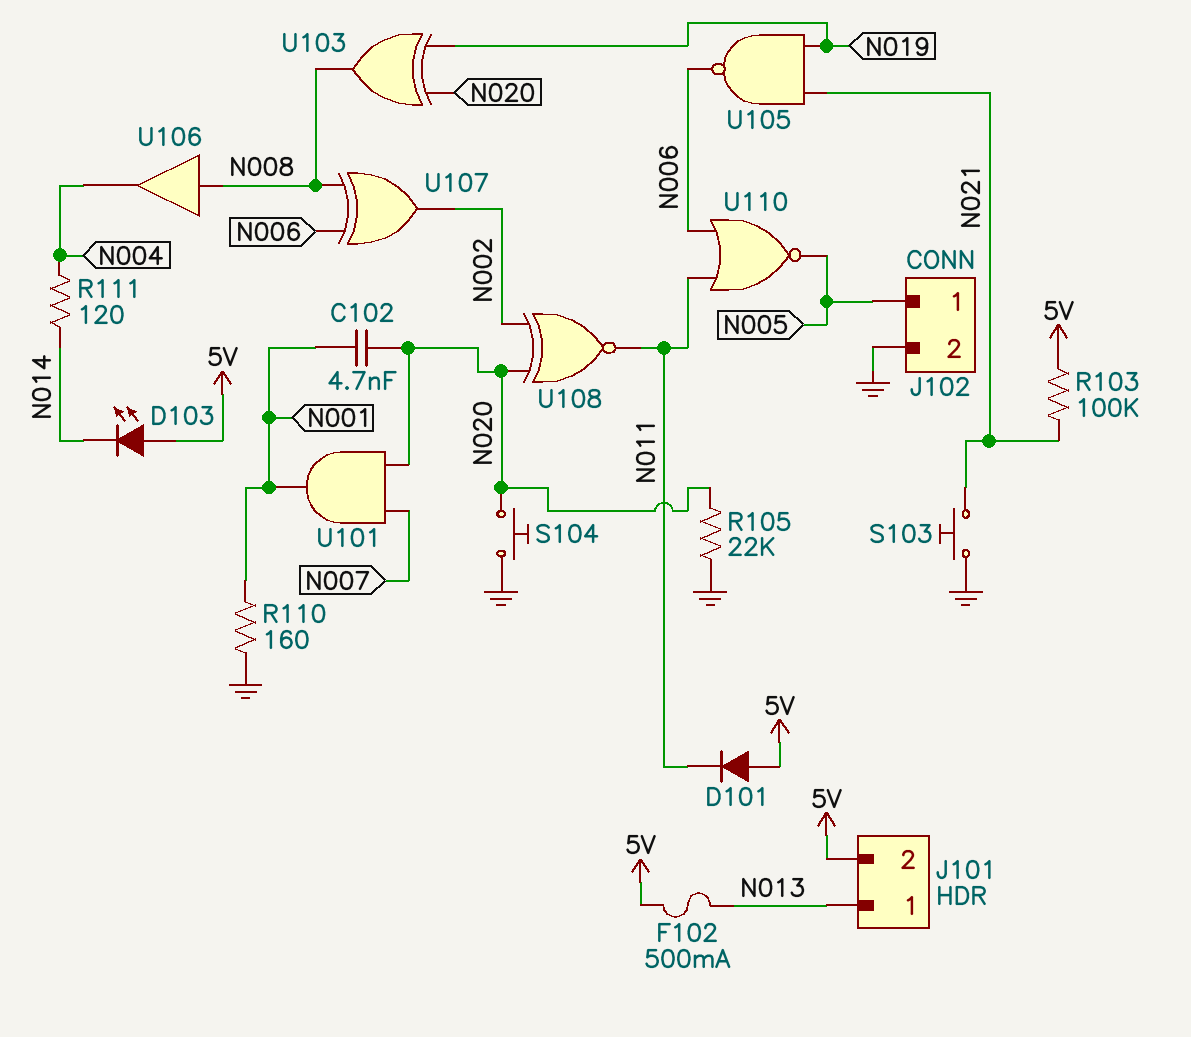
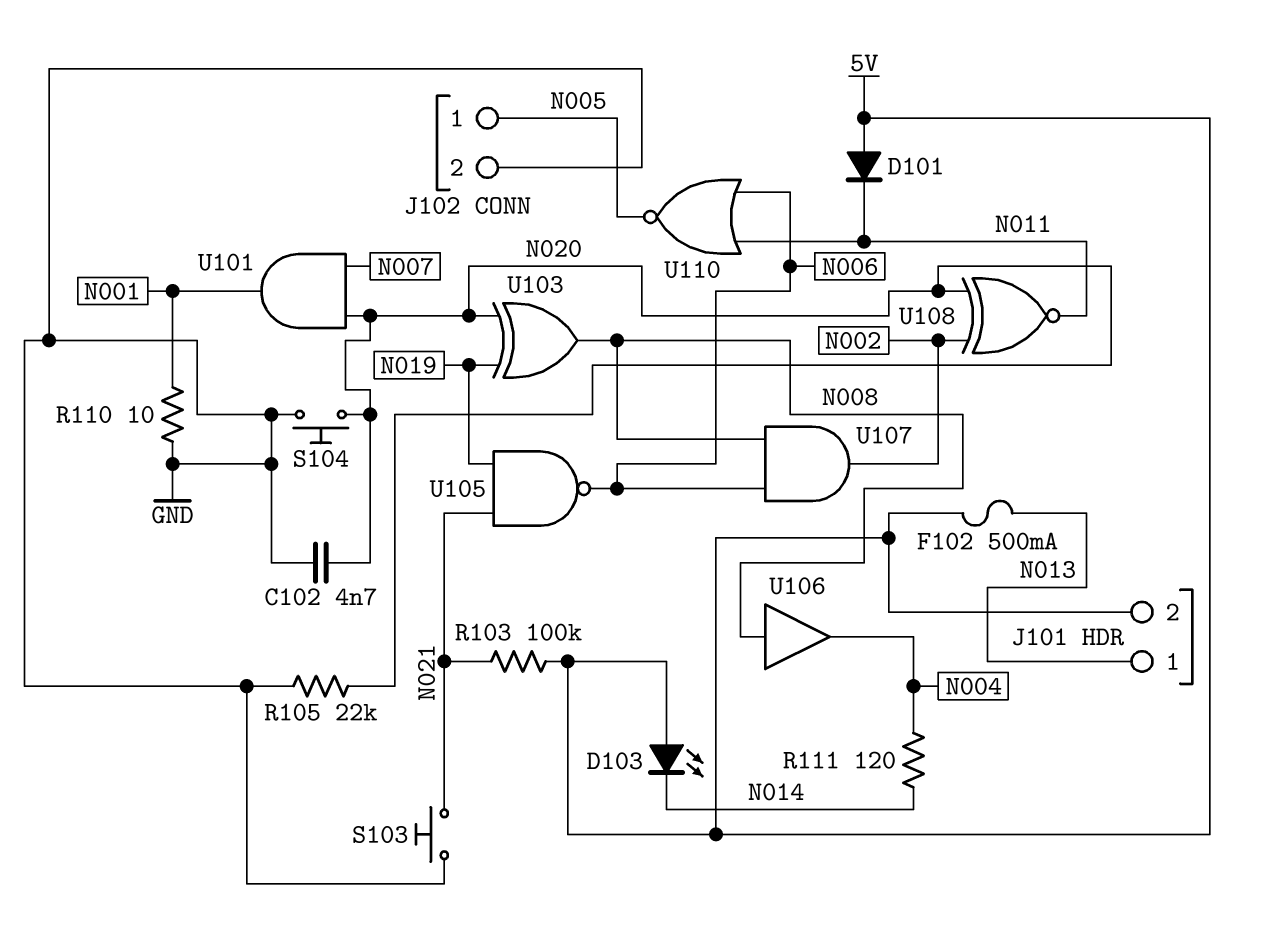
C102: 4.7nF (N001, N020) -> 4.7nF (GND, N020)
R110: 160 (GND, N001) -> 10 (GND, N001)
U107: XOR (in N006, in N008, out N002) -> AND (in N006, in N008, out N002)

